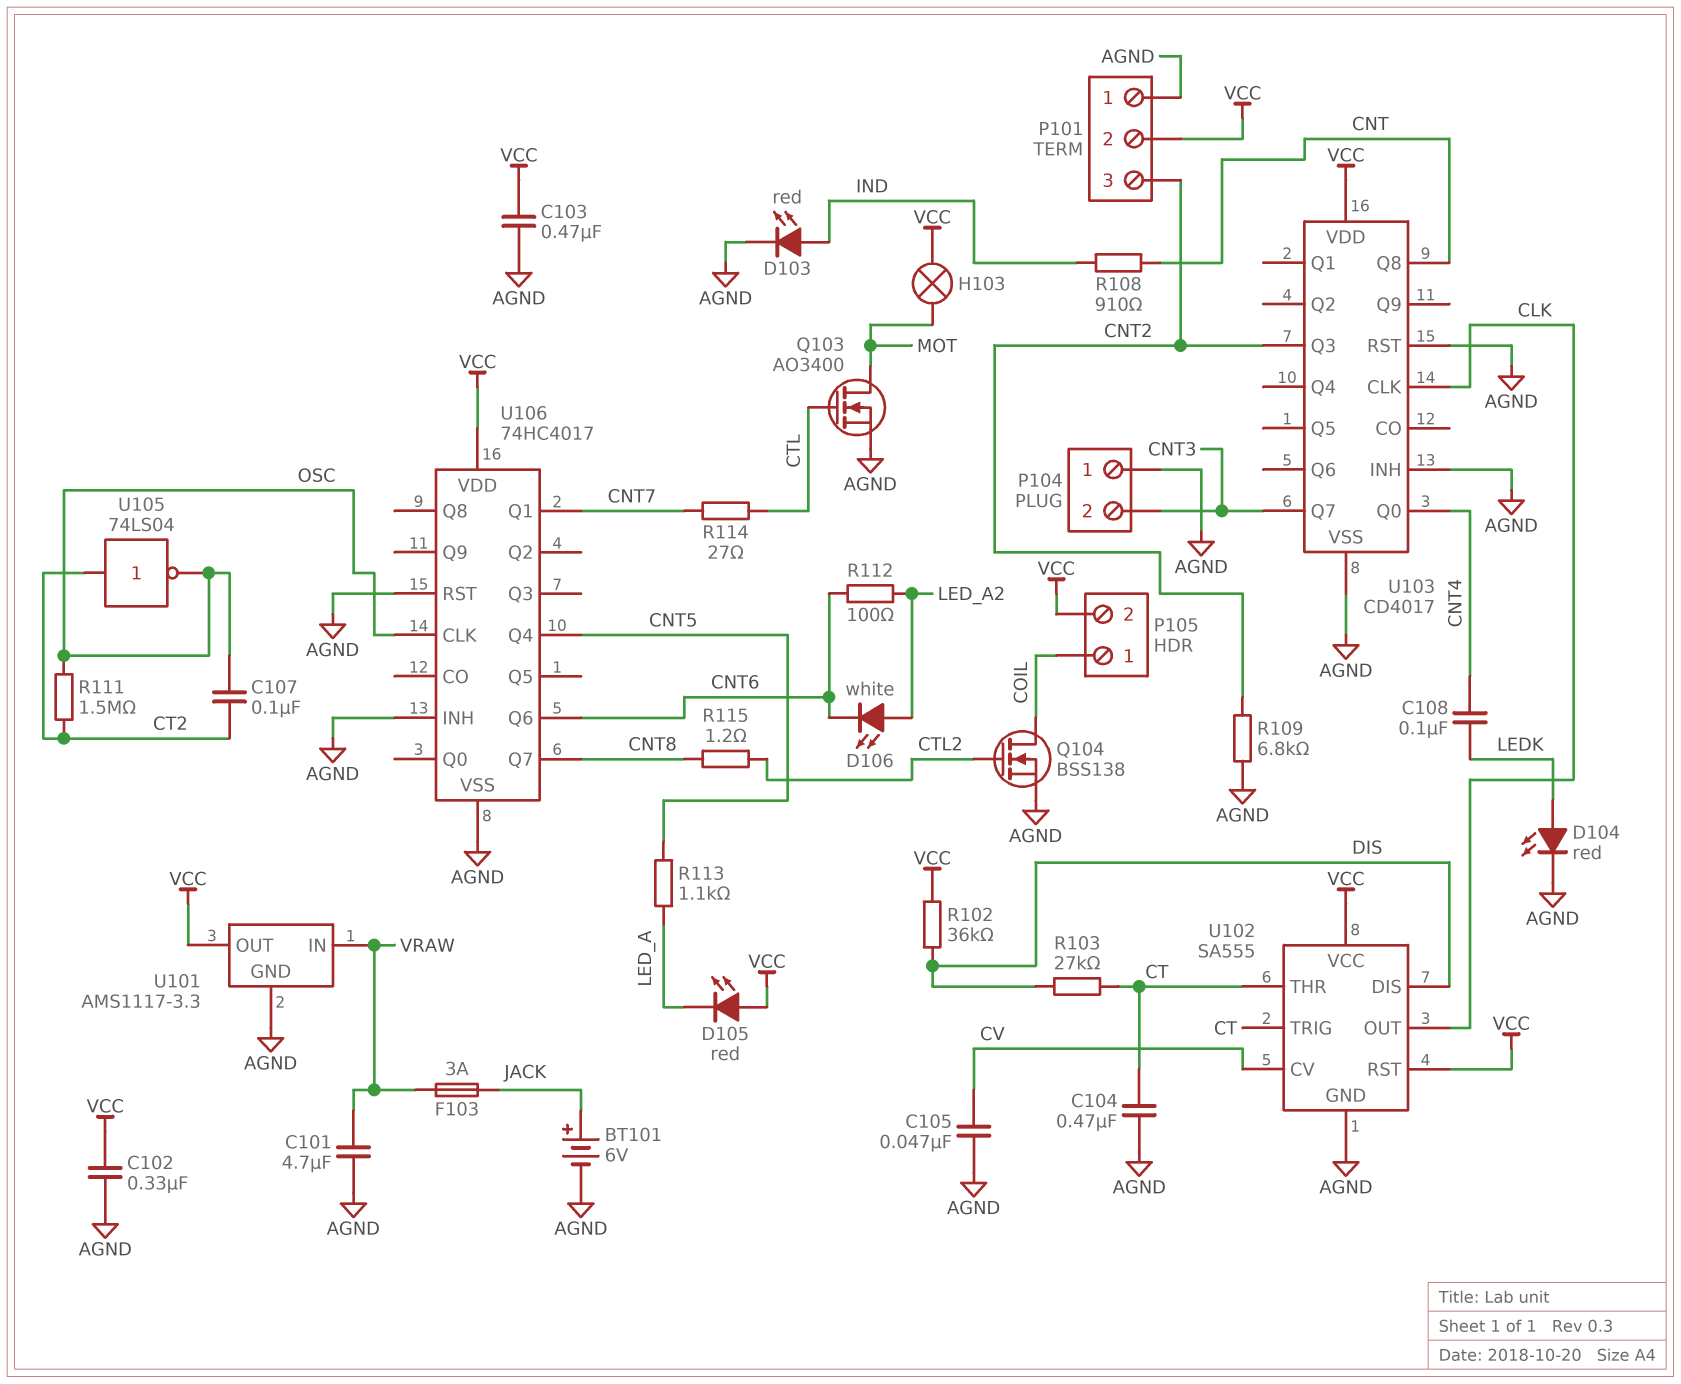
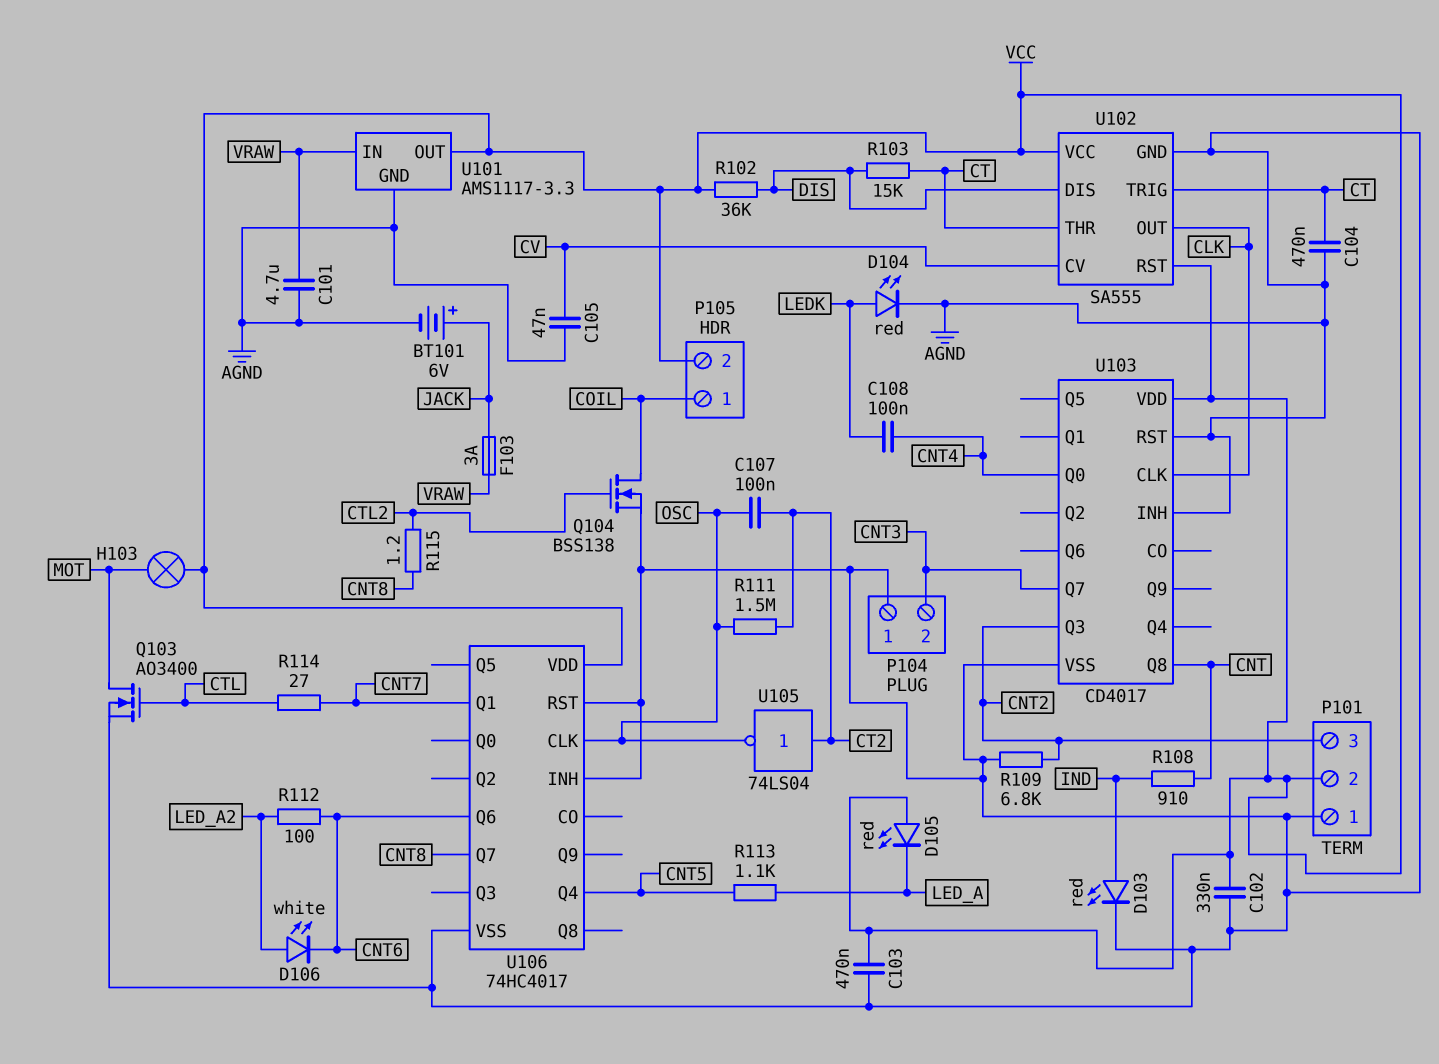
R103: 27k (CT, DIS) -> 15k (CT, DIS)

